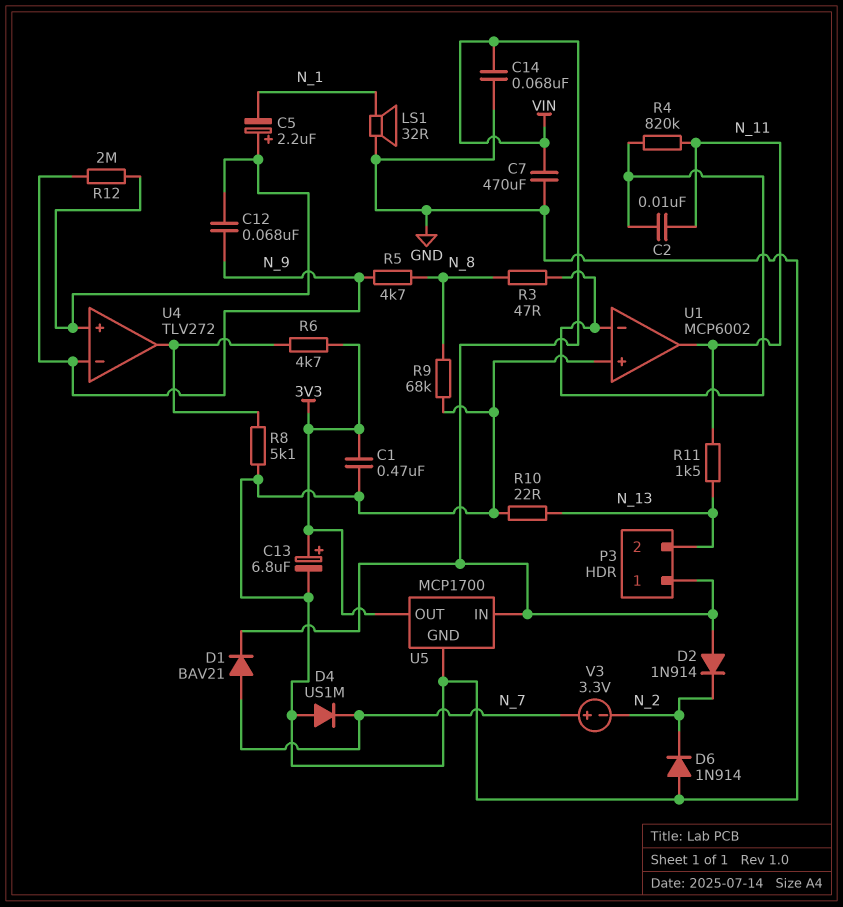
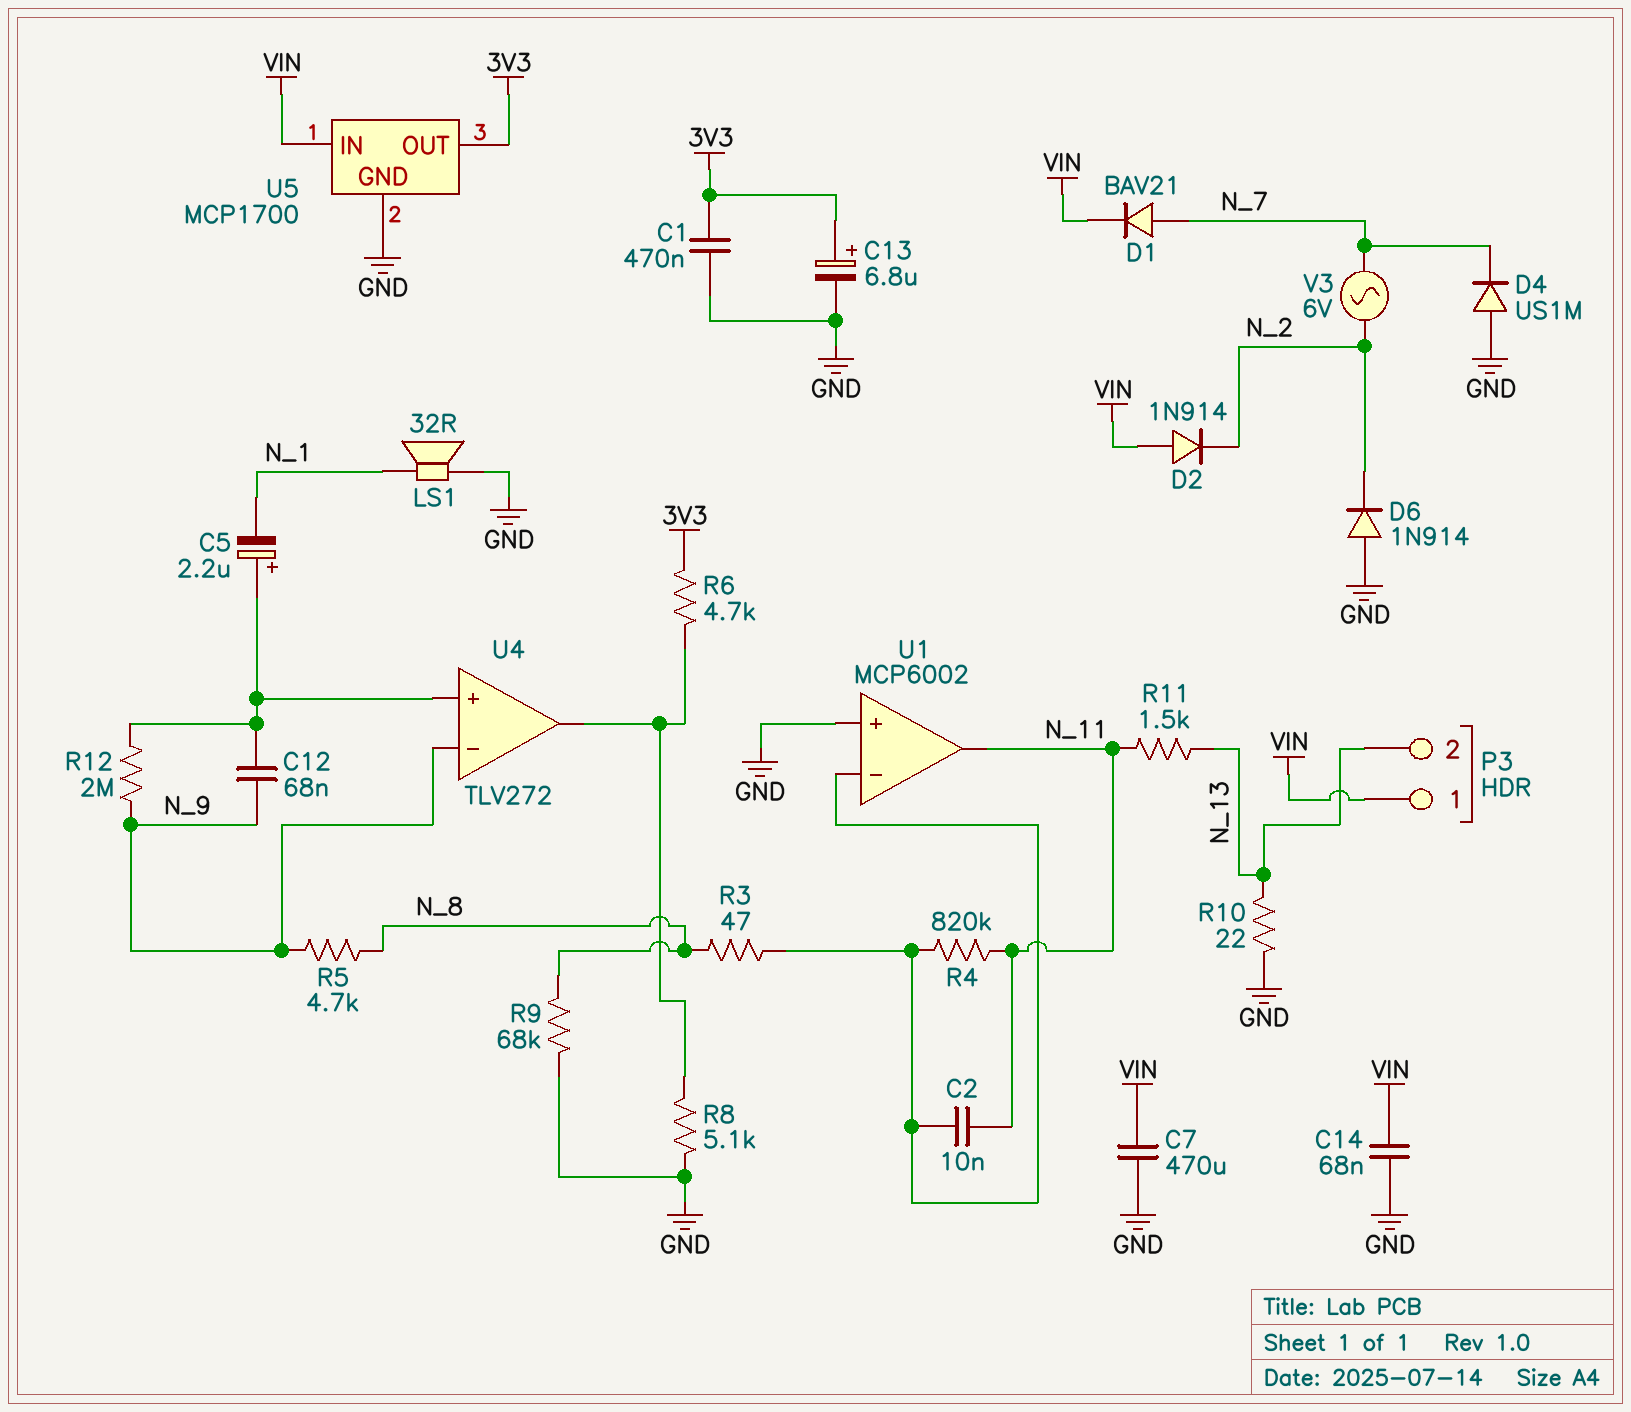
V3: 3.3V (plus N_7, minus N_2) -> AC 6V (N_2, N_7)

